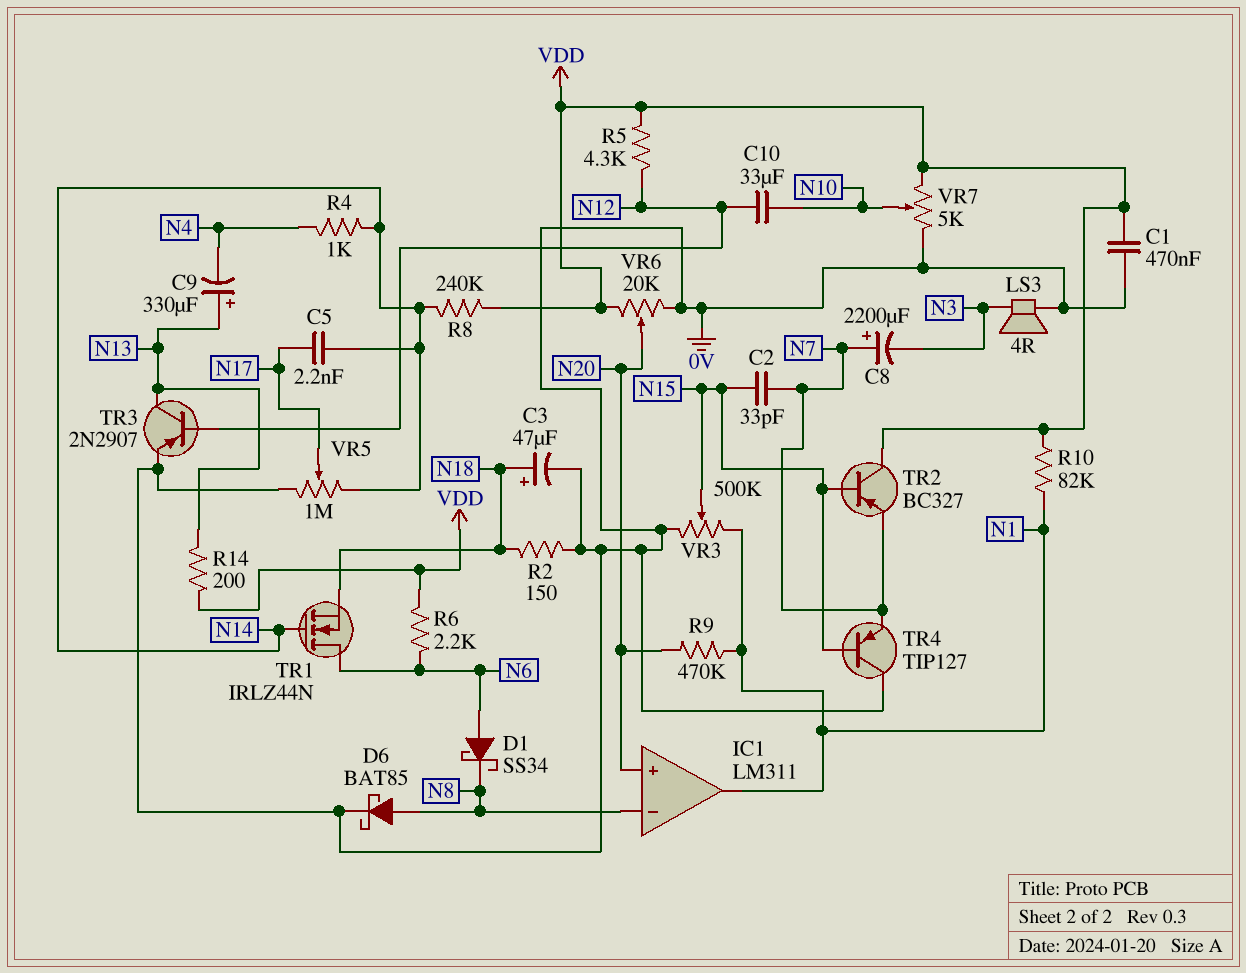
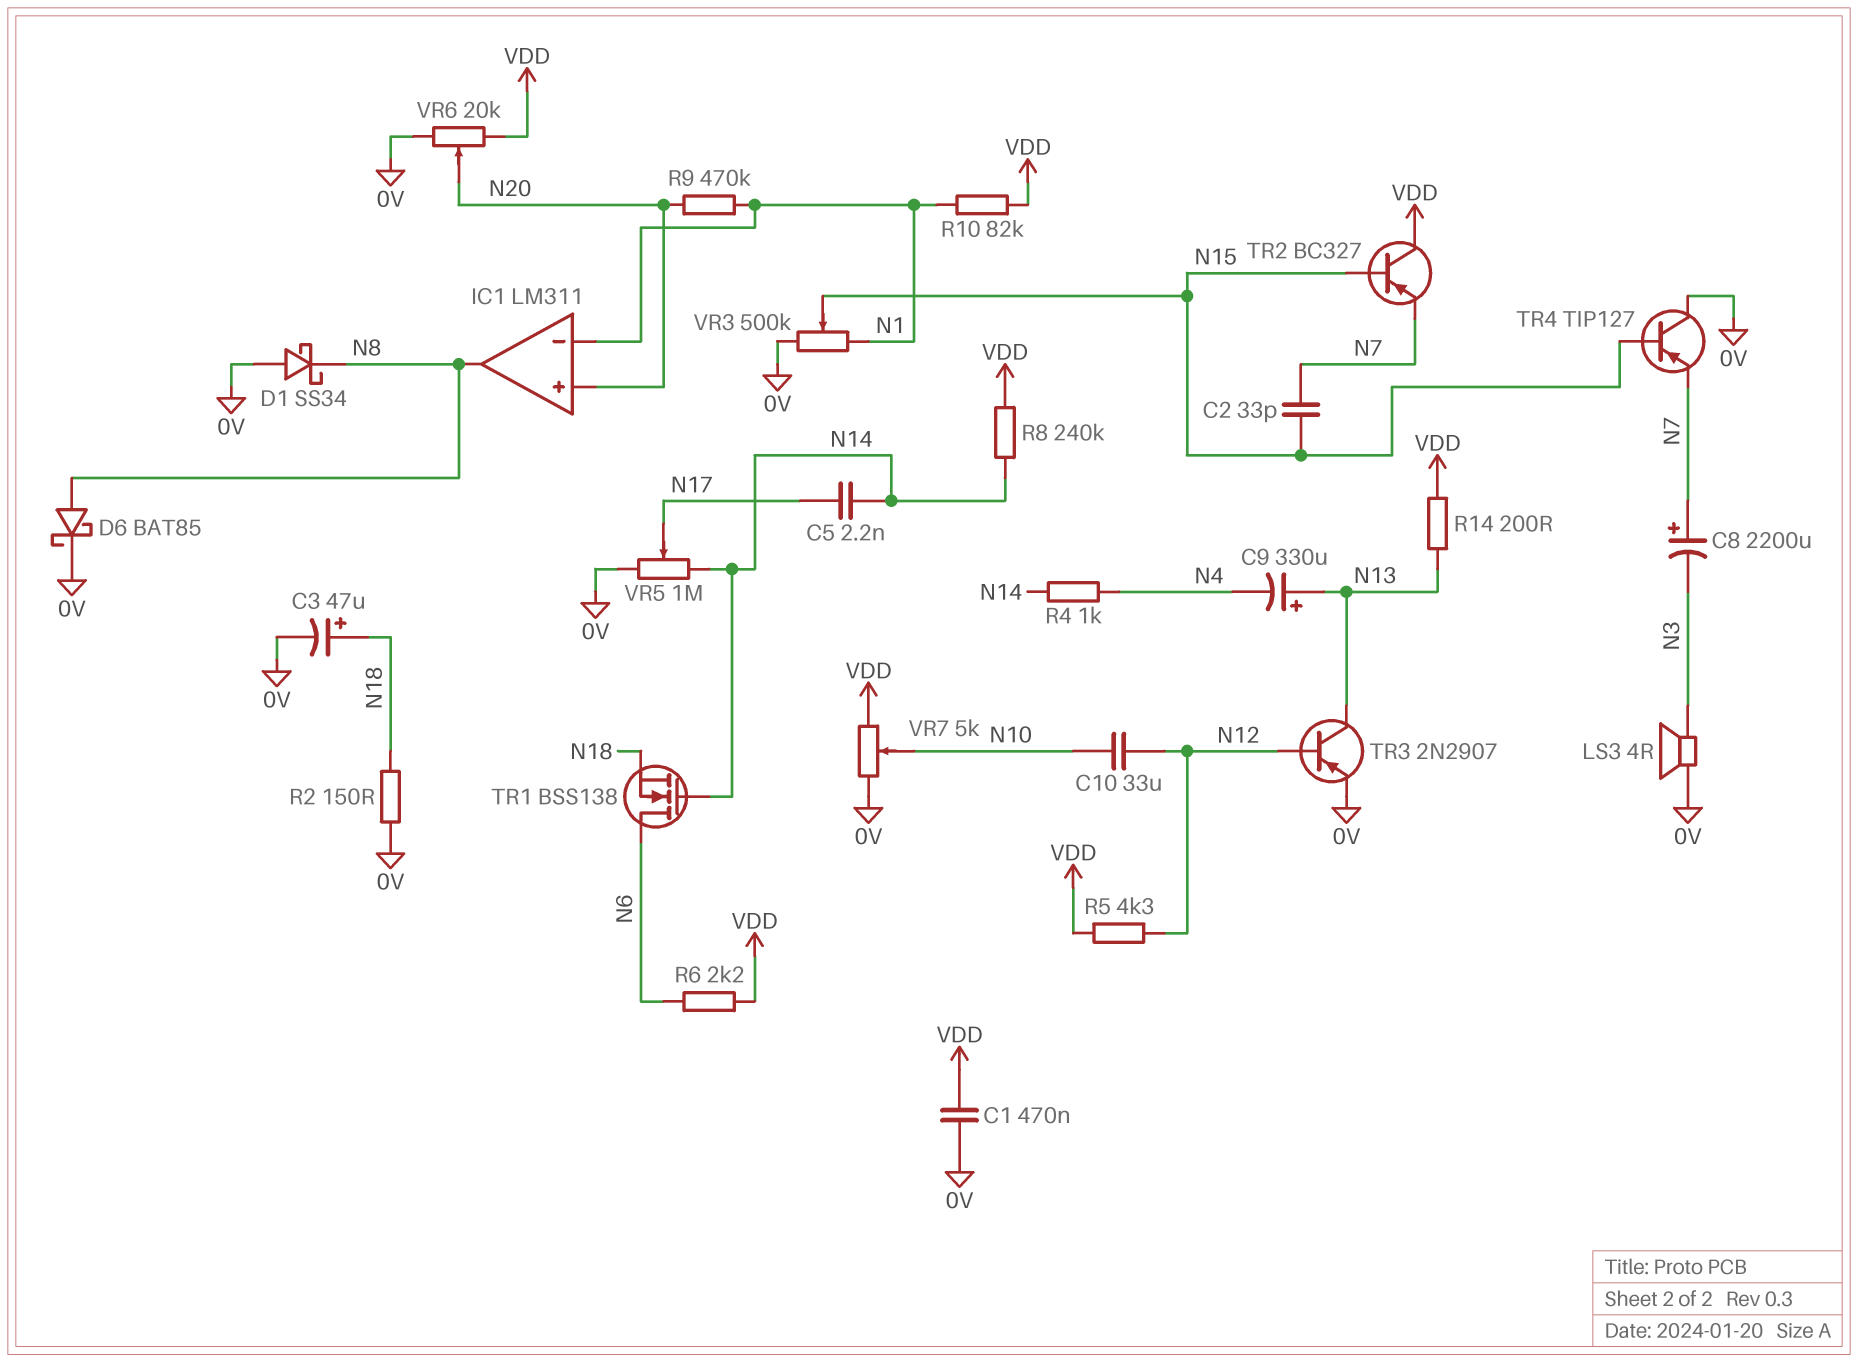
D1: schottky SS34 (A N6, K N8) -> schottky SS34 (A 0V, K N8)
IC1 pin in-: N8 -> N1
IC1 pin out: N1 -> N8
TR1: NMOS IRLZ44N (G N14, D N6, S N18) -> NMOS BSS138 (G N14, D N6, S N18)

